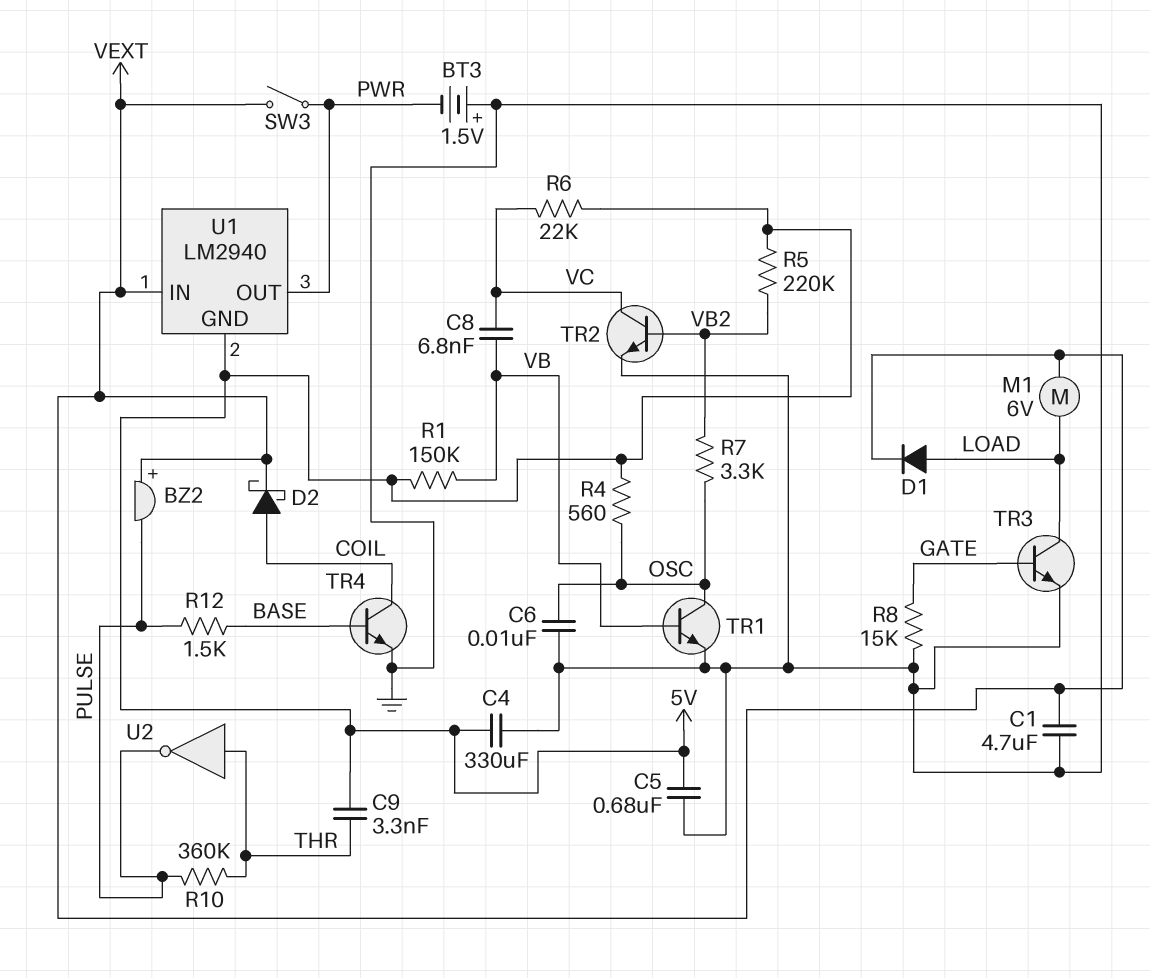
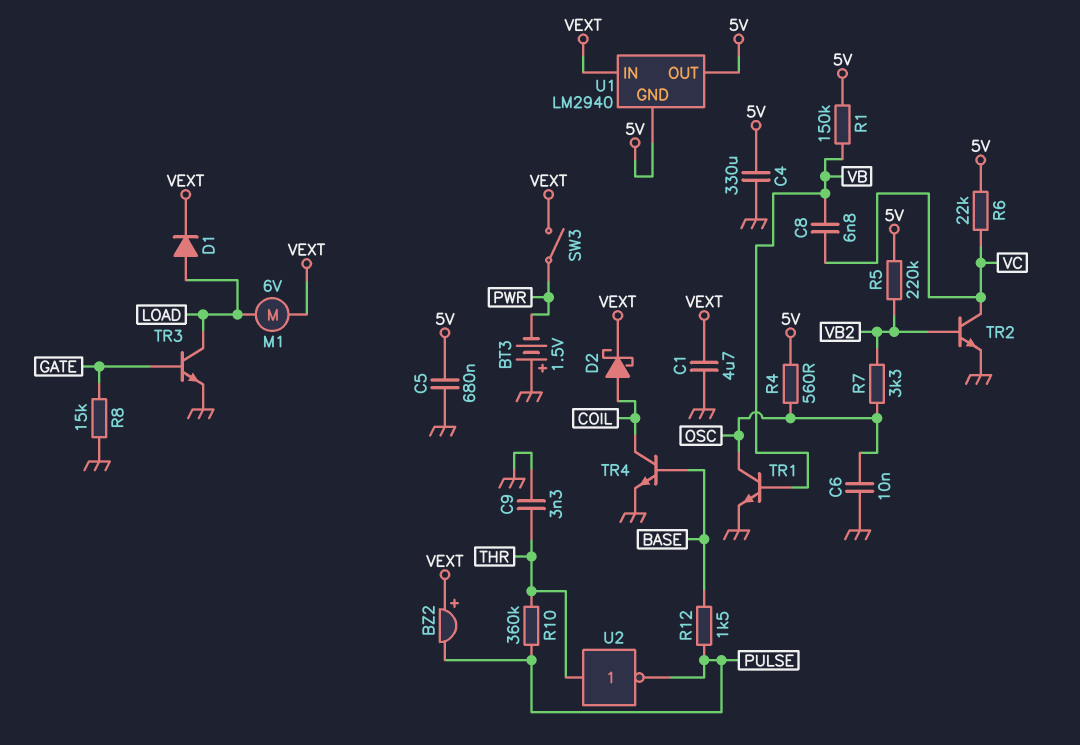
C9: 3.3nF (5V, THR) -> 3.3nF (GND, THR)
U1 pin OUT: PWR -> 5V

